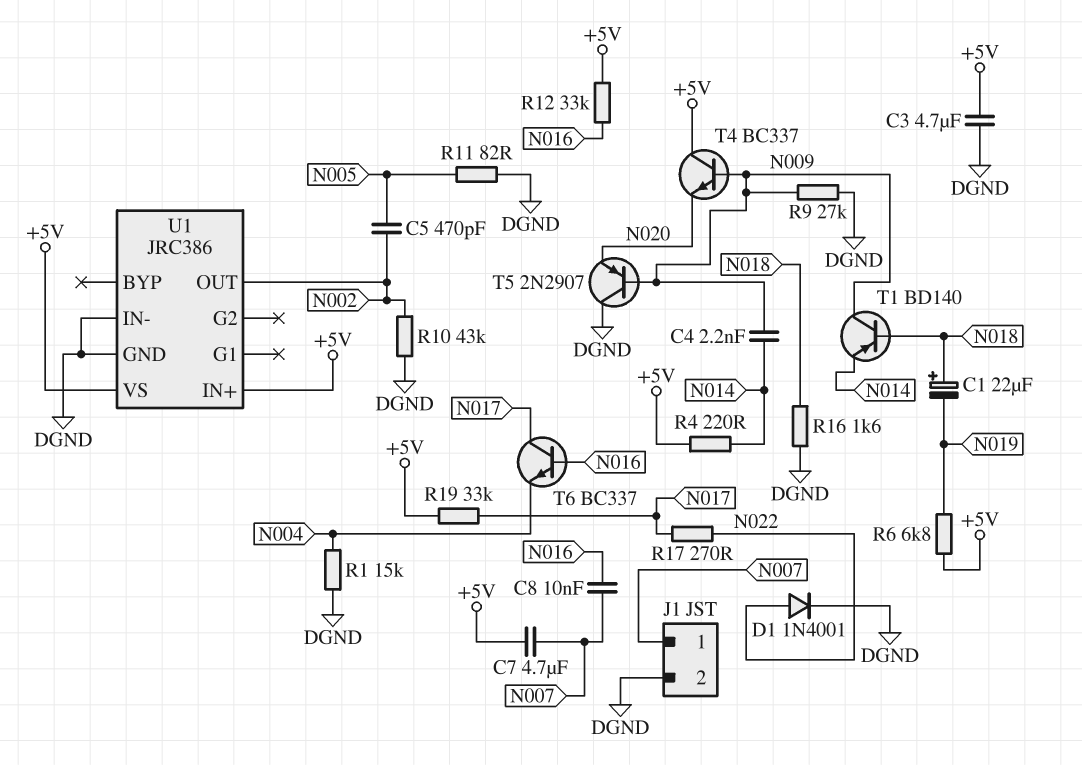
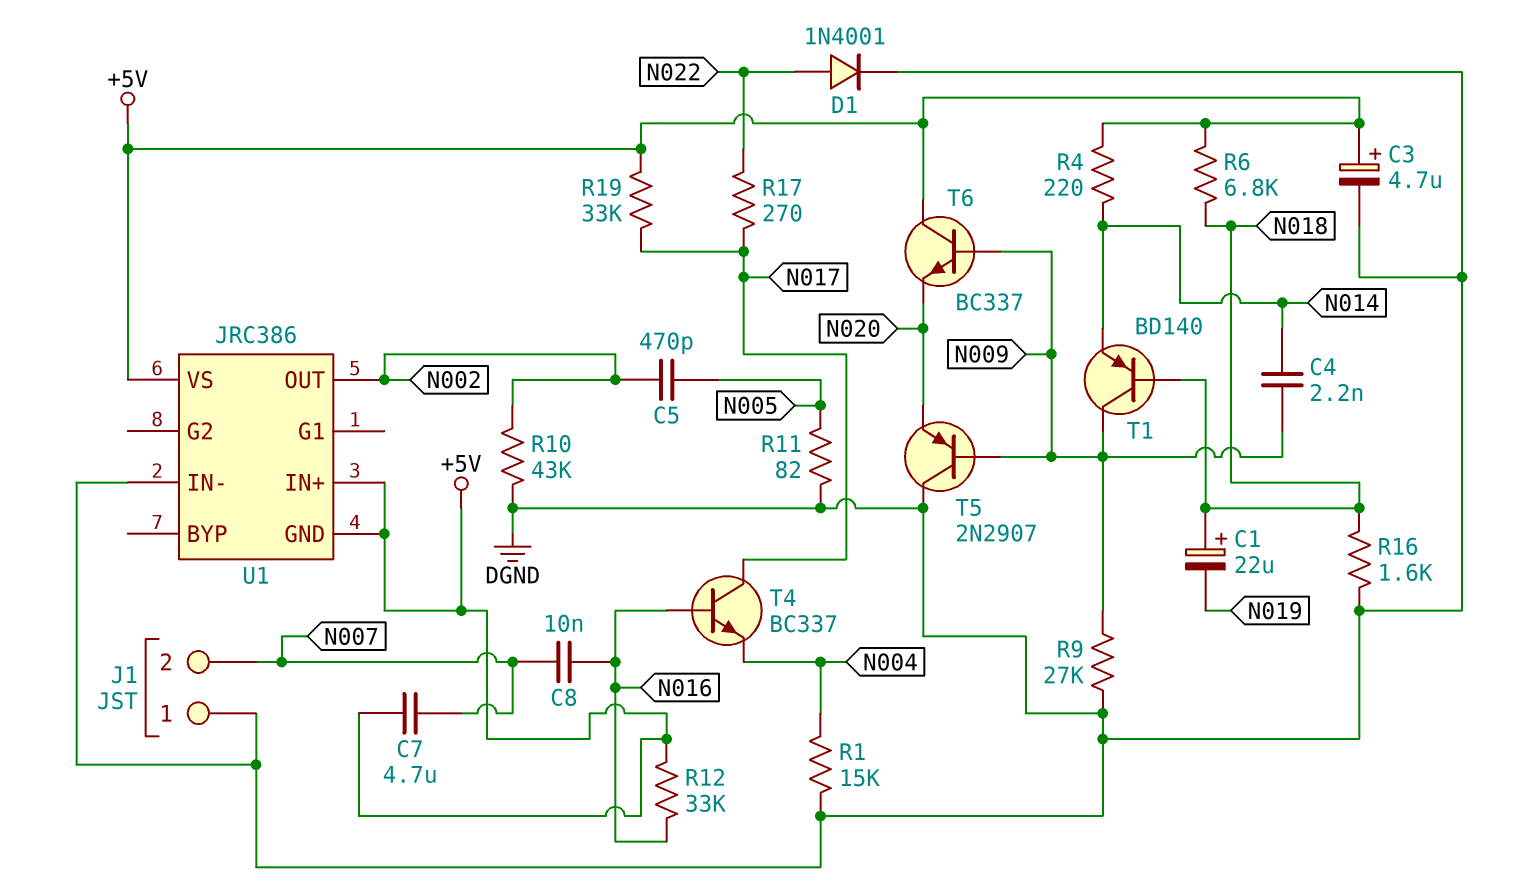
C3: 4.7uF (+5V, DGND) -> 4.7uF (plus +5V, minus DGND)
J1 pin 1: N007 -> DGND
J1 pin 2: DGND -> N007
R6: 6.8k (+5V, N019) -> 6.8k (+5V, N018)
T4: NPN BC337 (B N009, C +5V, E N020) -> NPN BC337 (B N016, C N017, E N004)
T6: NPN BC337 (B N016, C N017, E N004) -> NPN BC337 (B N009, C +5V, E N020)
U1 pin GND: DGND -> +5V

